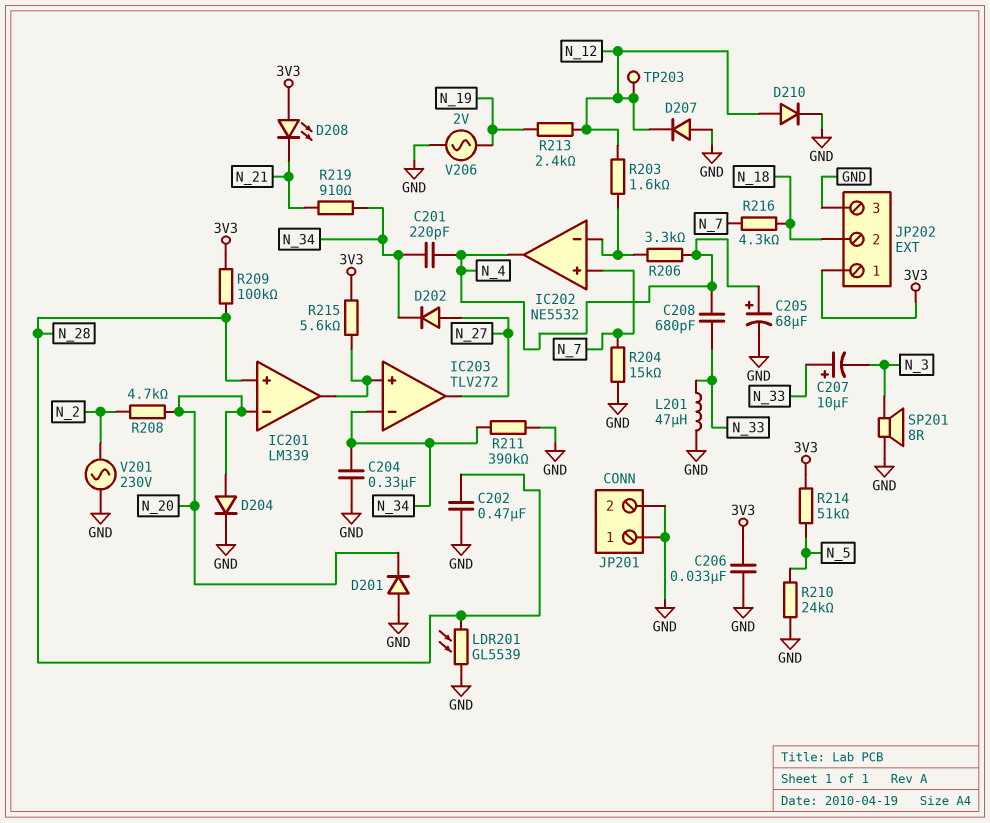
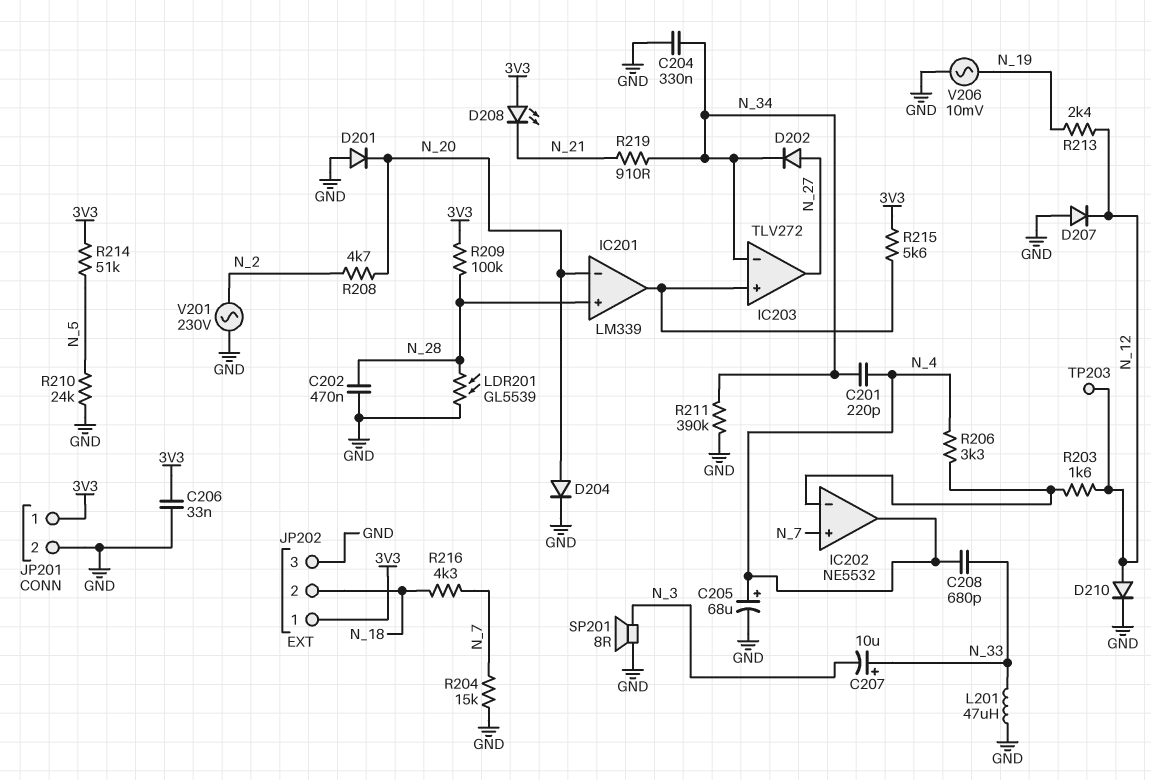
JP201 pin 1: GND -> 3V3
V206: AC 2V (GND, N_19) -> AC 10mV (GND, N_19)

